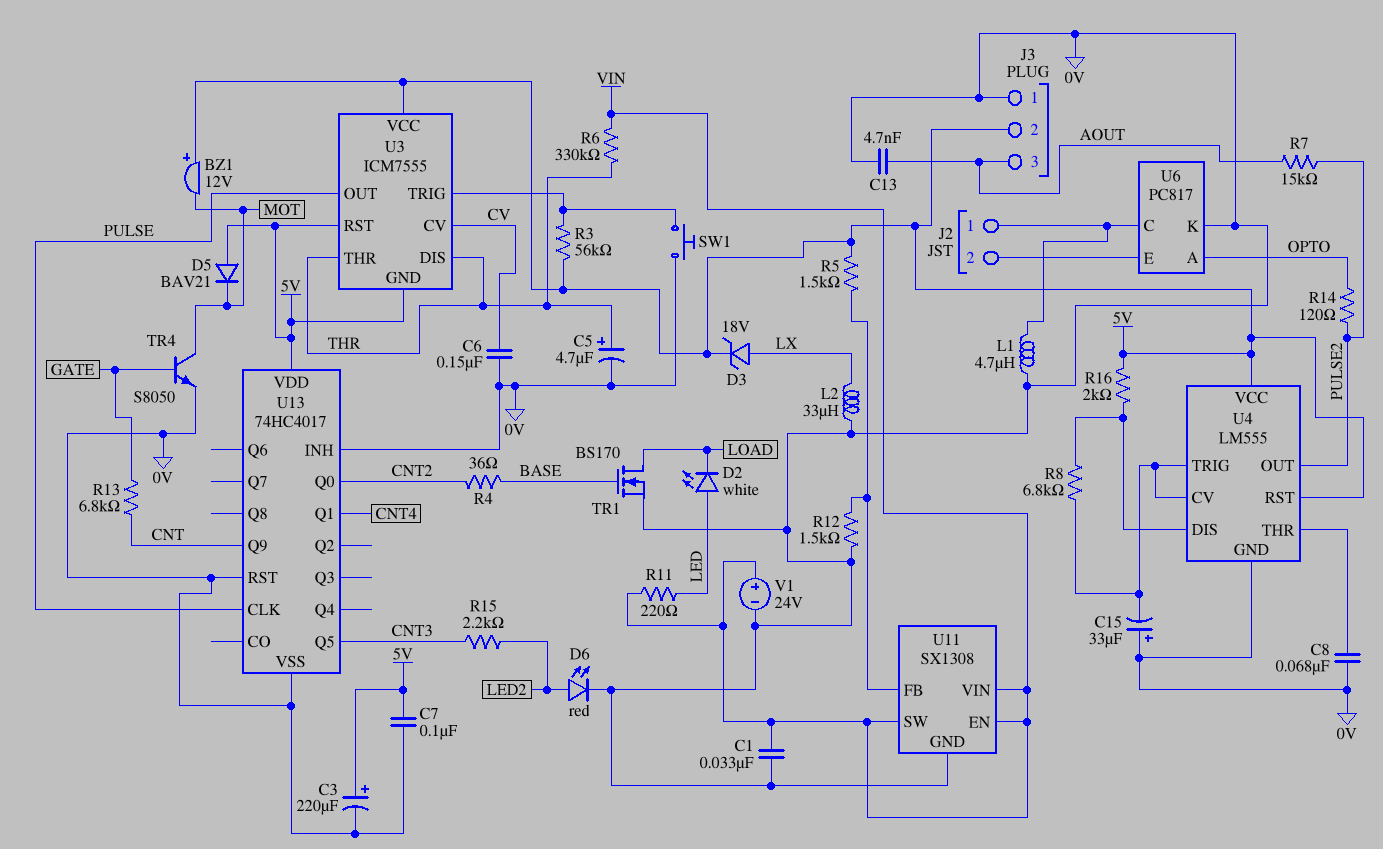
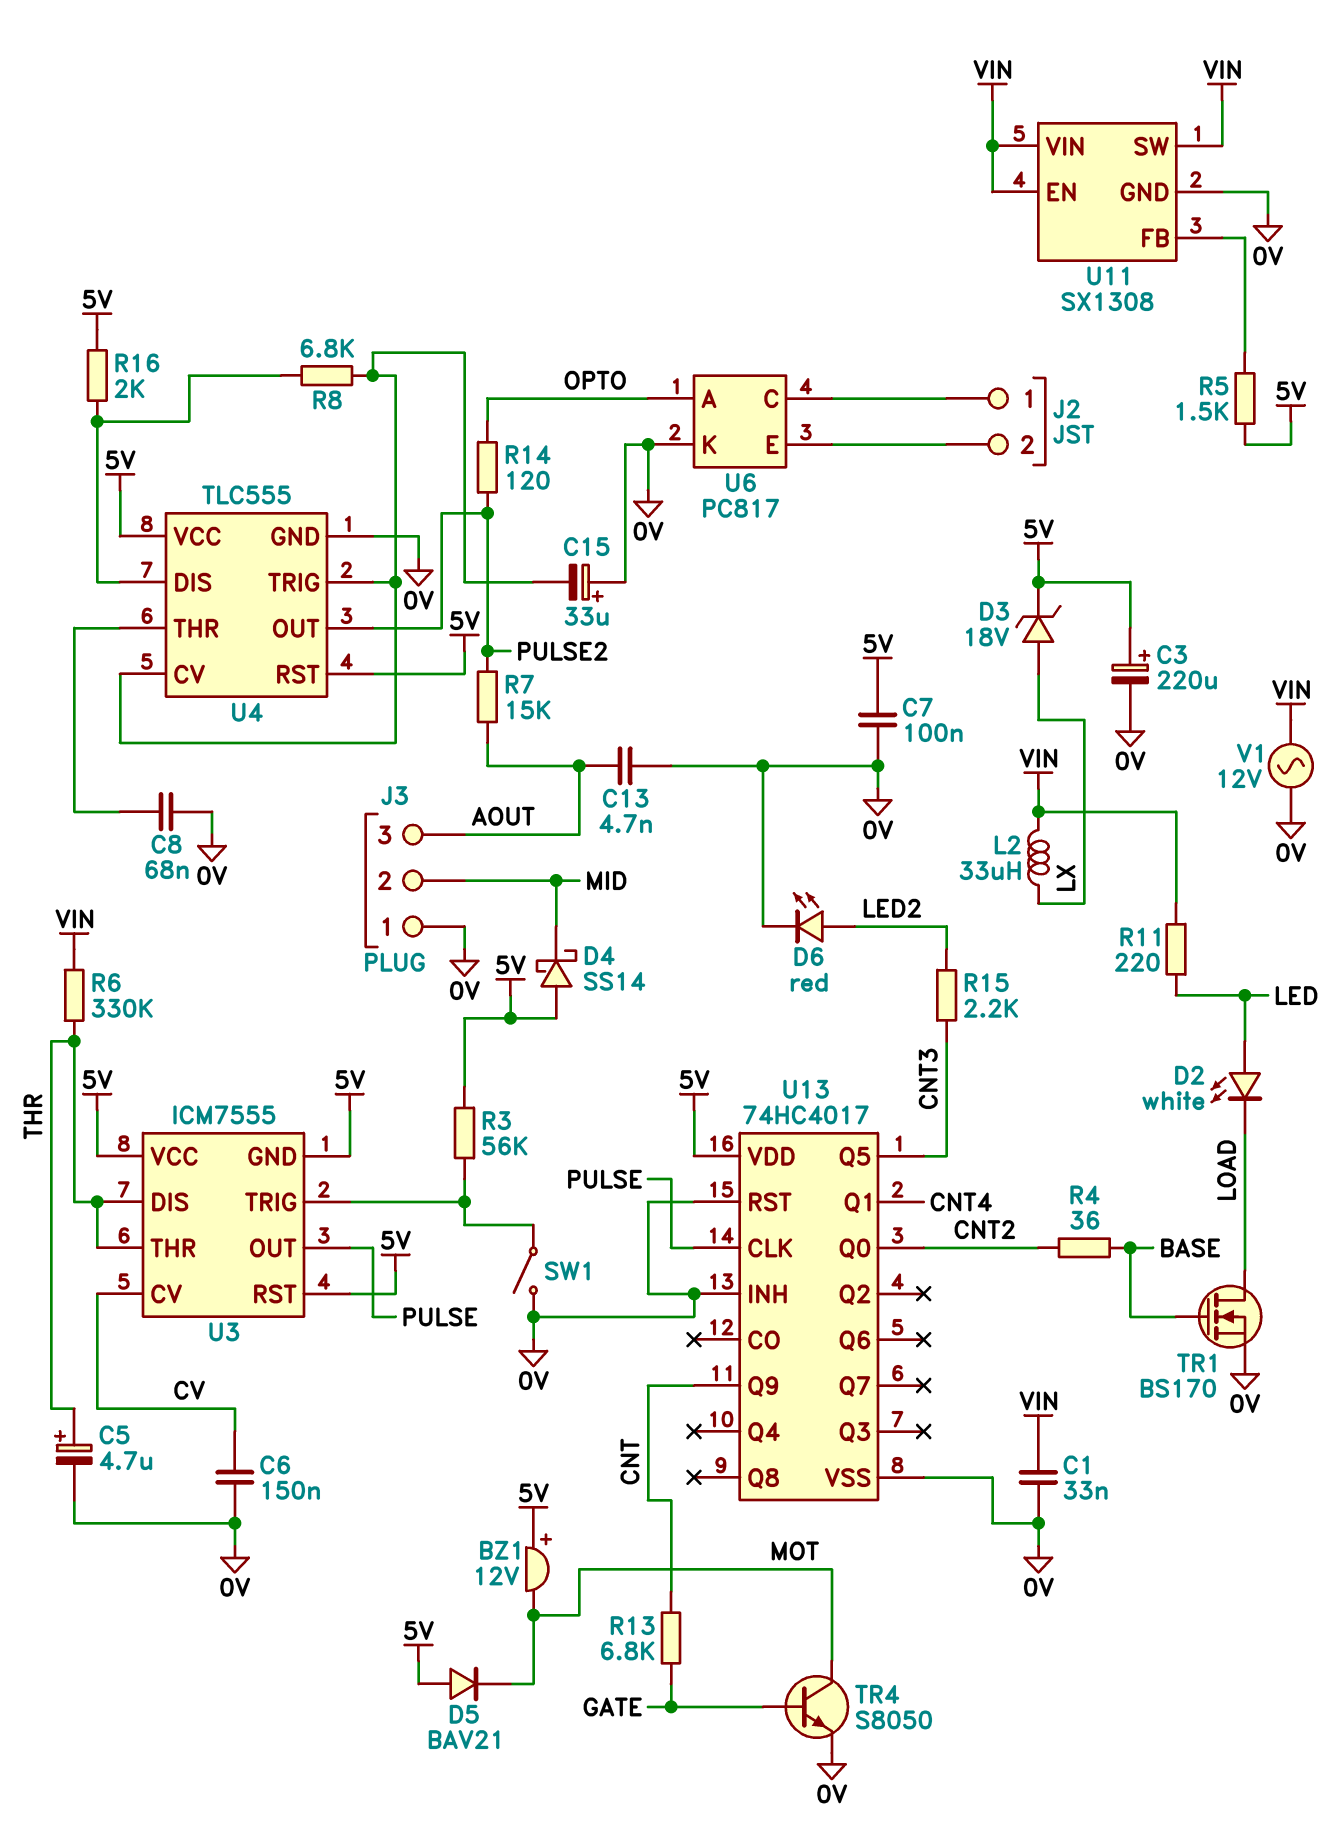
D4: none -> schottky SS14 (A 5V, K MID)
J3 pin 2: 5V -> MID
L1: 4.7uH (0V, J2/1) -> none
L2: 33uH (0V, LX) -> 33uH (LX, VIN)
R12: 1.5k (0V, U11/FB) -> none
SW1: button (0V, U3/TRIG) -> switch (0V, U3/TRIG)
U4: LM555 -> TLC555
V1: 24V (plus VIN, minus 0V) -> AC 12V (0V, VIN)

